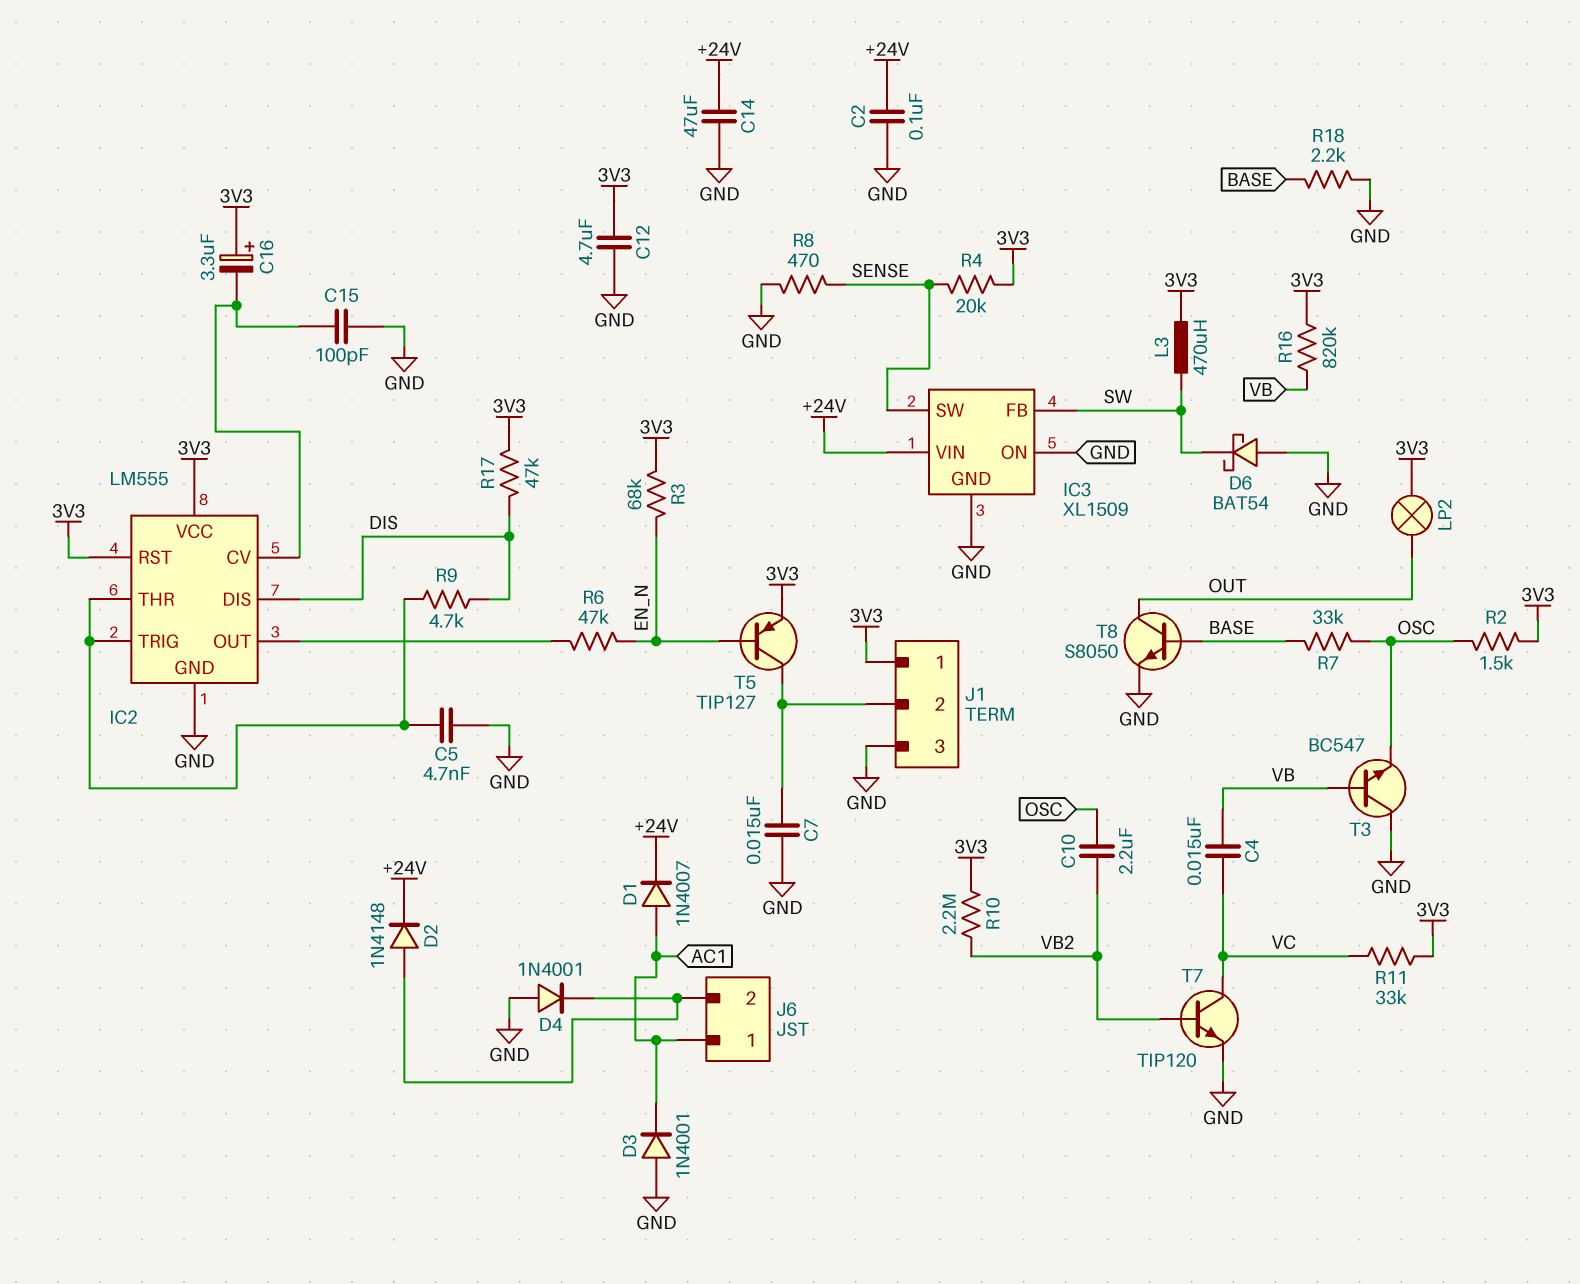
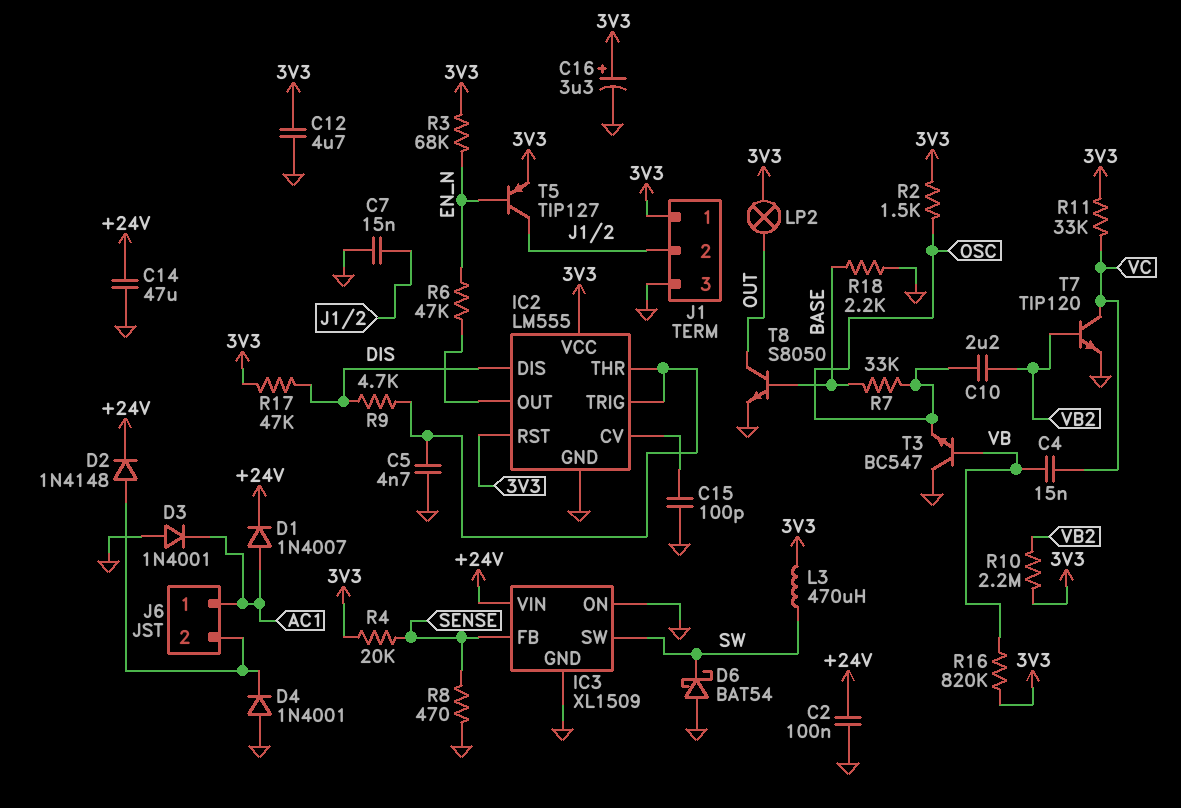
C16: 3.3uF (plus 3V3, minus IC2/CV) -> 3.3uF (plus 3V3, minus GND)
IC3 pin FB: SW -> SENSE
IC3 pin SW: SENSE -> SW

